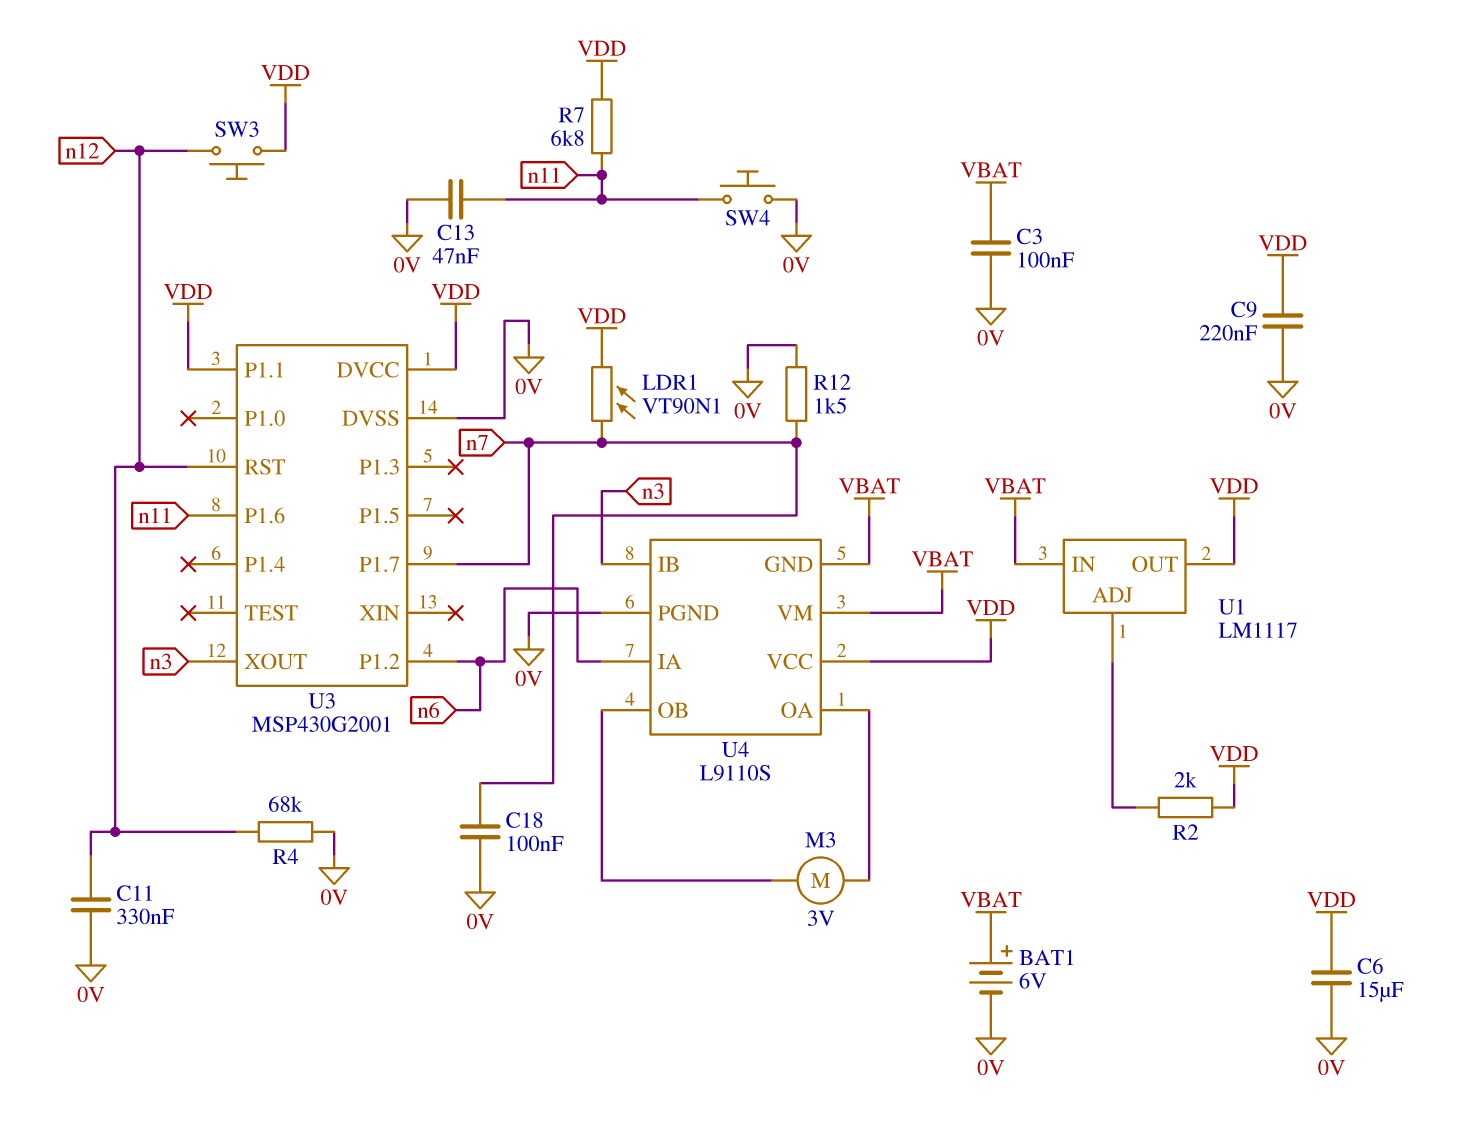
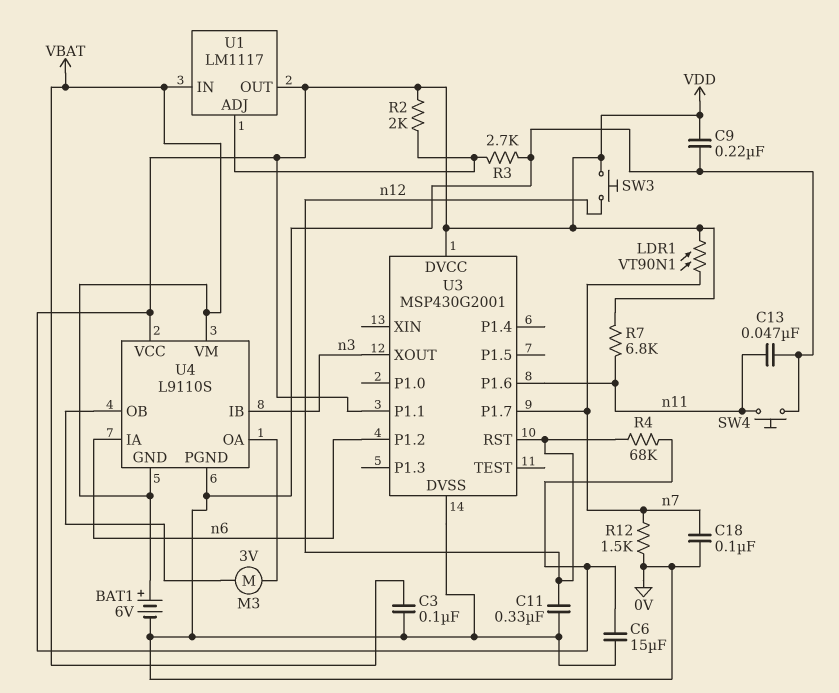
R3: none -> 2.7k (0V, U1/ADJ)
R4: 68k (0V, n12) -> 68k (VDD, n12)

